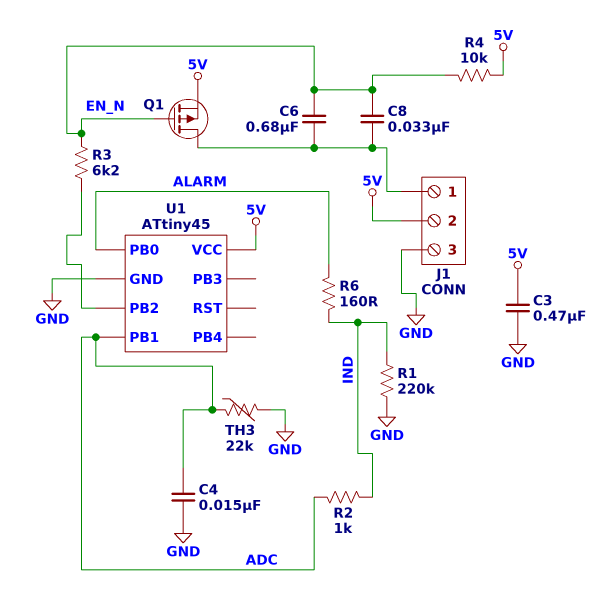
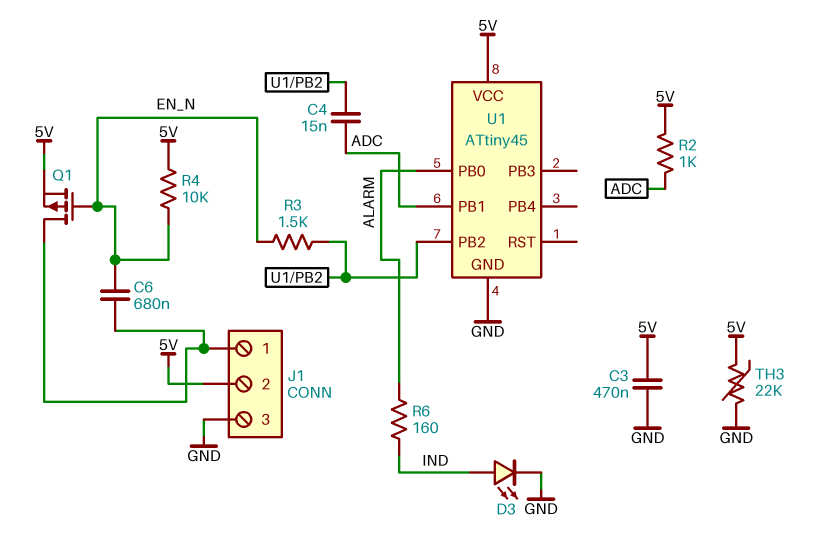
C4: 15nF (ADC, GND) -> 15nF (ADC, U1/PB2)
C8: 33nF (EN_N, J1/1) -> none
D3: none -> LED (A IND, K GND)
R1: 220k (GND, IND) -> none
R2: 1k (ADC, IND) -> 1k (5V, ADC)
R3: 6.2k (EN_N, U1/PB2) -> 1.5k (EN_N, U1/PB2)
TH3: 22k (ADC, GND) -> 22k (5V, GND)

